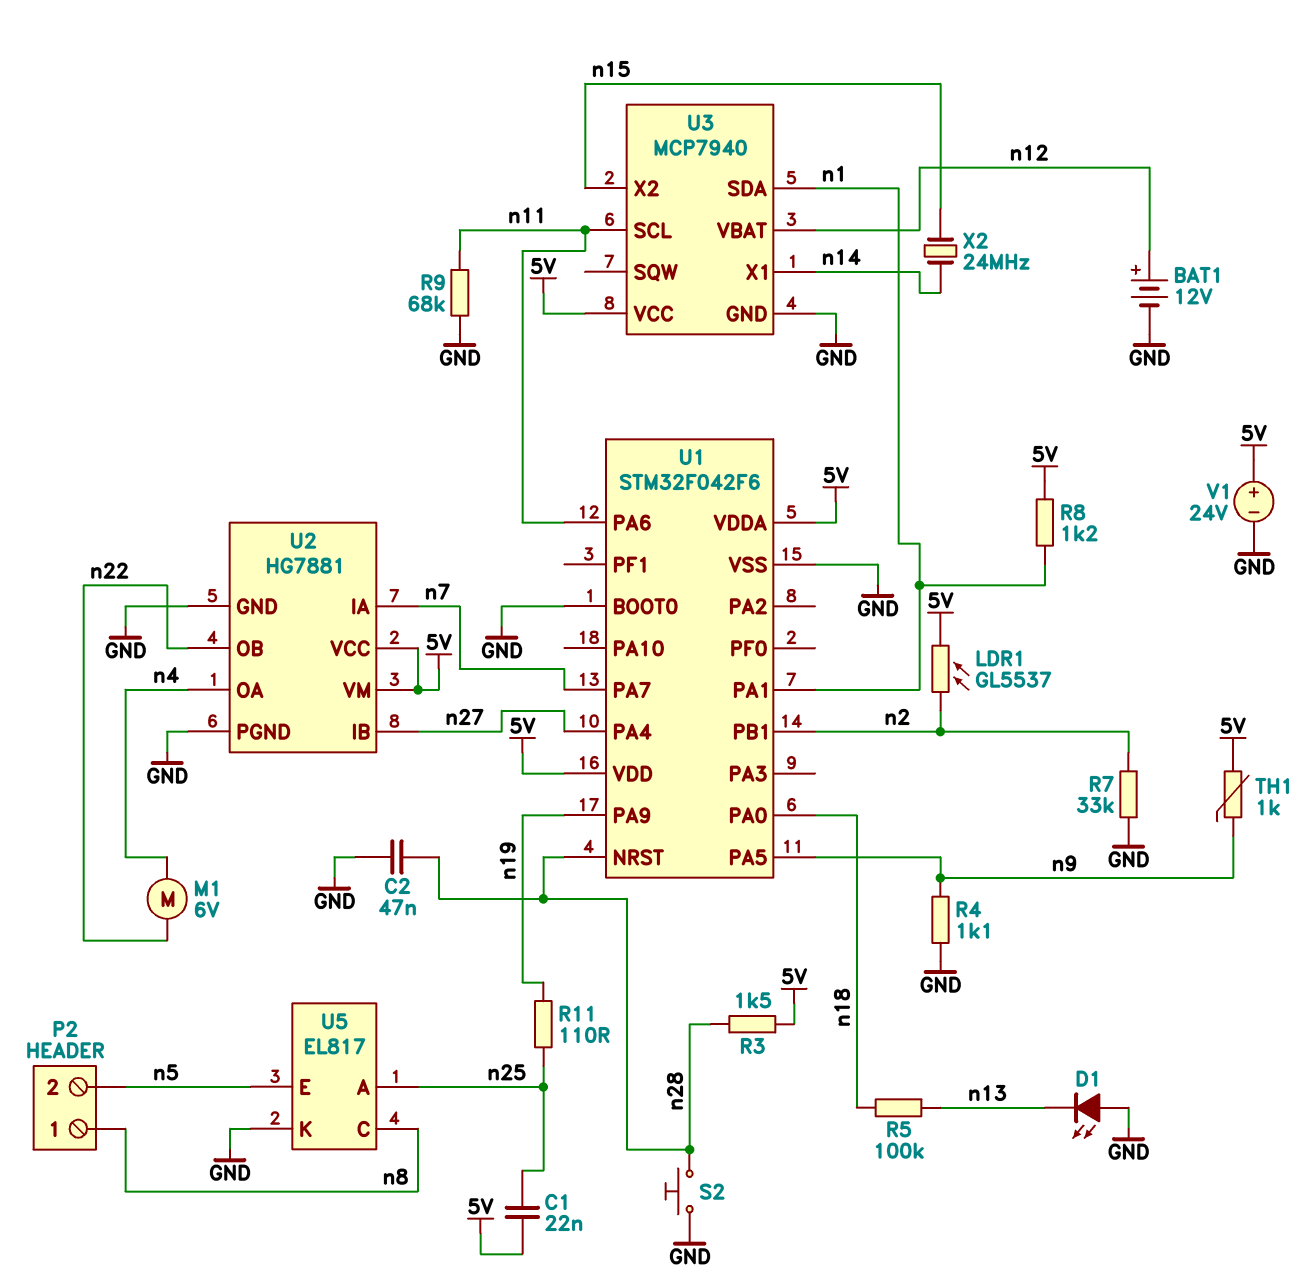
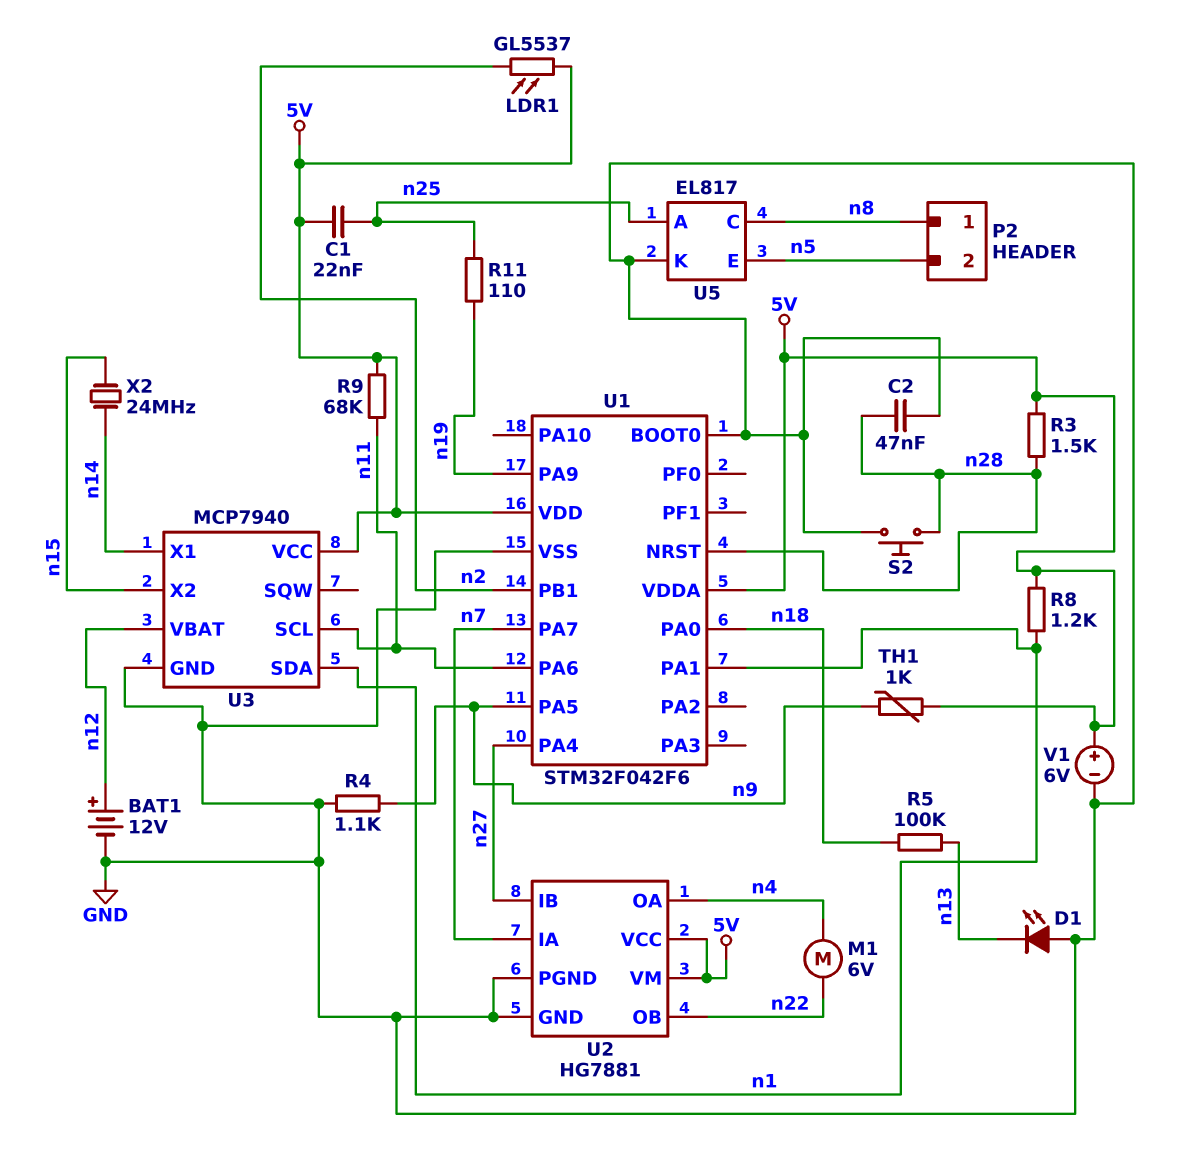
R7: 33k (GND, n2) -> none
R9: 68k (GND, n11) -> 68k (5V, n11)
V1: 24V (plus 5V, minus GND) -> 6V (plus 5V, minus GND)

